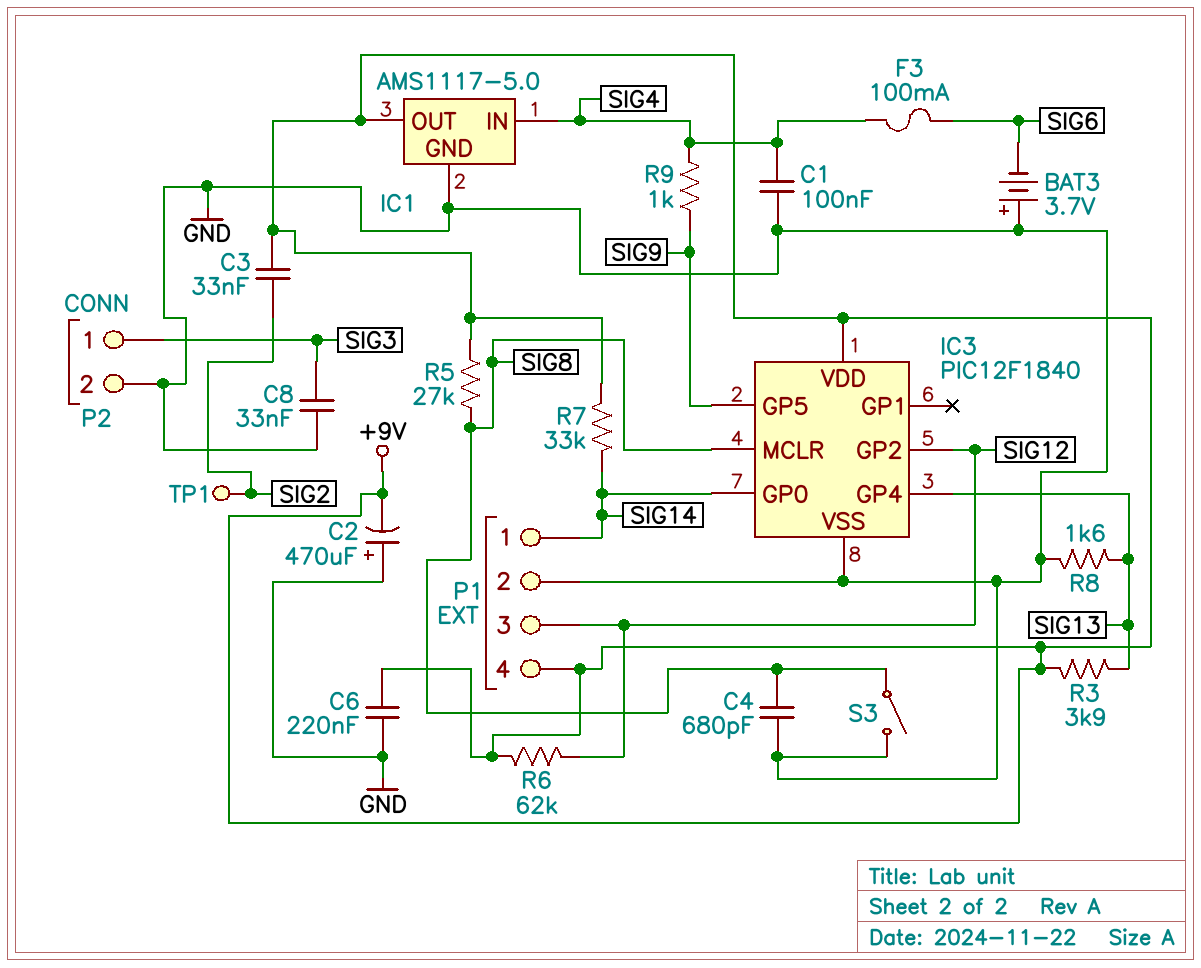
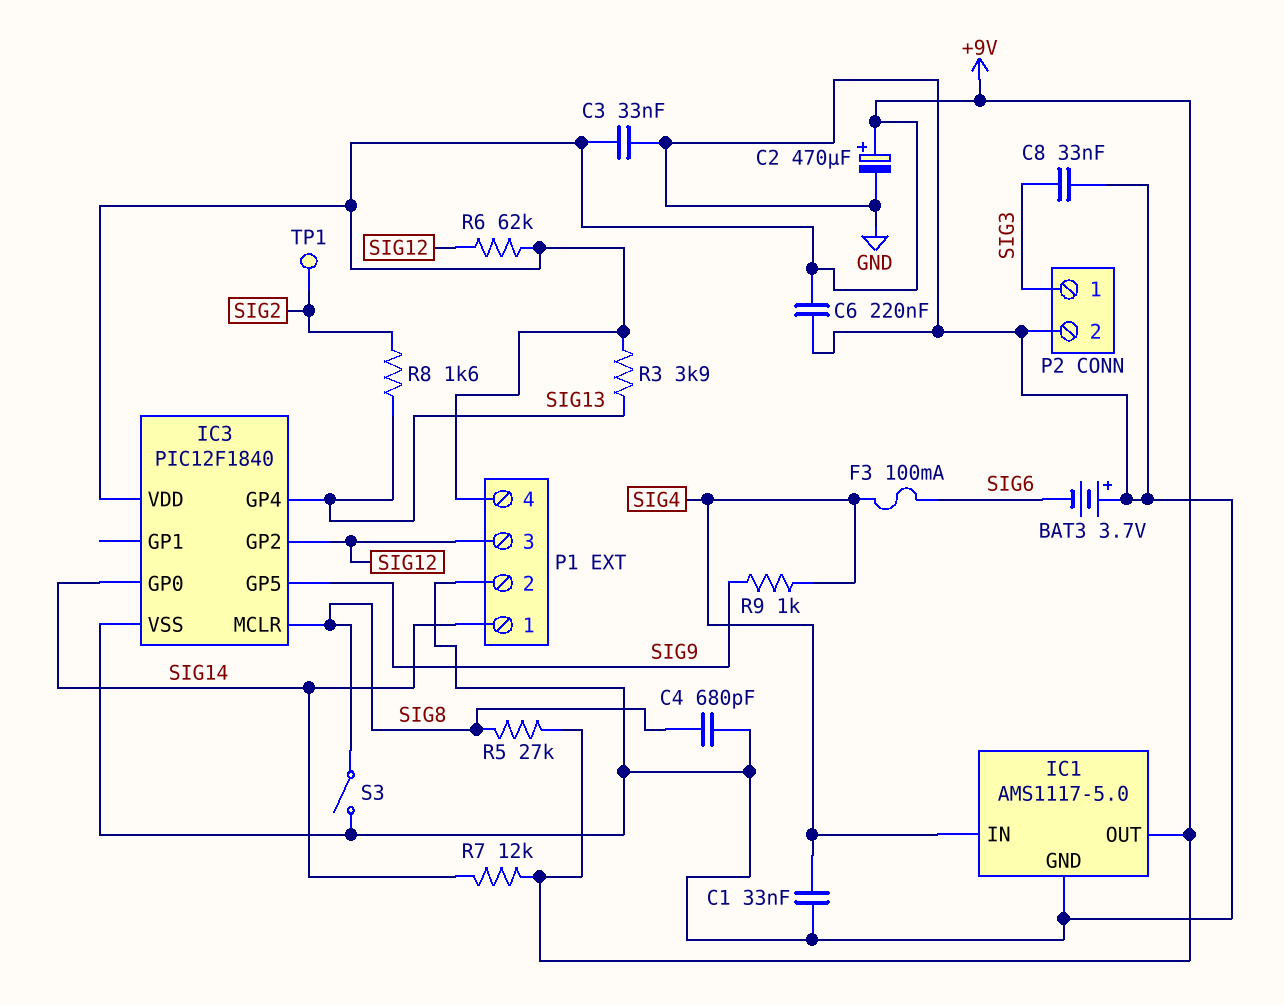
C1: 100nF (GND, SIG4) -> 33nF (GND, SIG4)
C2: 470uF (plus GND, minus +9V) -> 470uF (plus +9V, minus GND)
C3: 33nF (+9V, SIG2) -> 33nF (+9V, GND)
R7: 33k (+9V, SIG14) -> 12k (+9V, SIG14)
R8: 1.6k (GND, SIG13) -> 1.6k (SIG2, SIG13)

